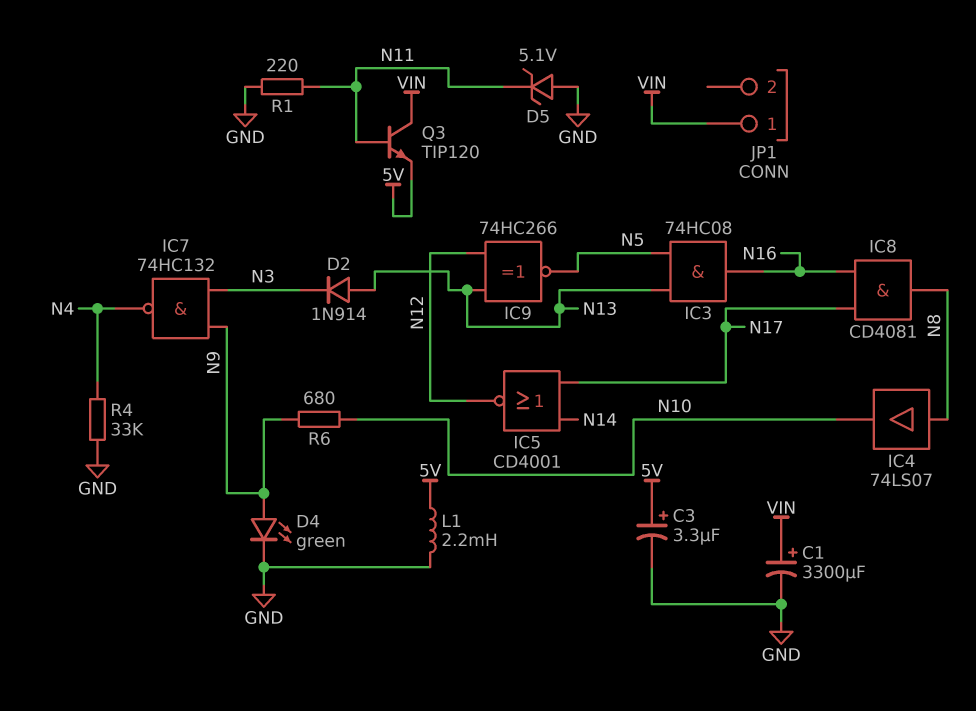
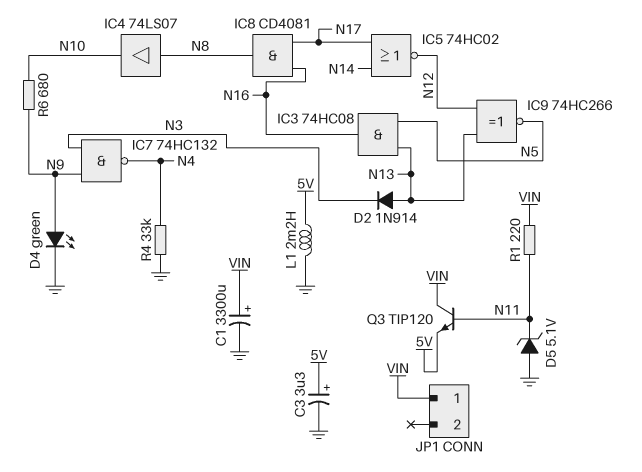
IC5: NOR CD4001 (in N14, in N17, out N12) -> NOR 74HC02 (in N14, in N17, out N12)
R1: 220 (GND, N11) -> 220 (N11, VIN)

